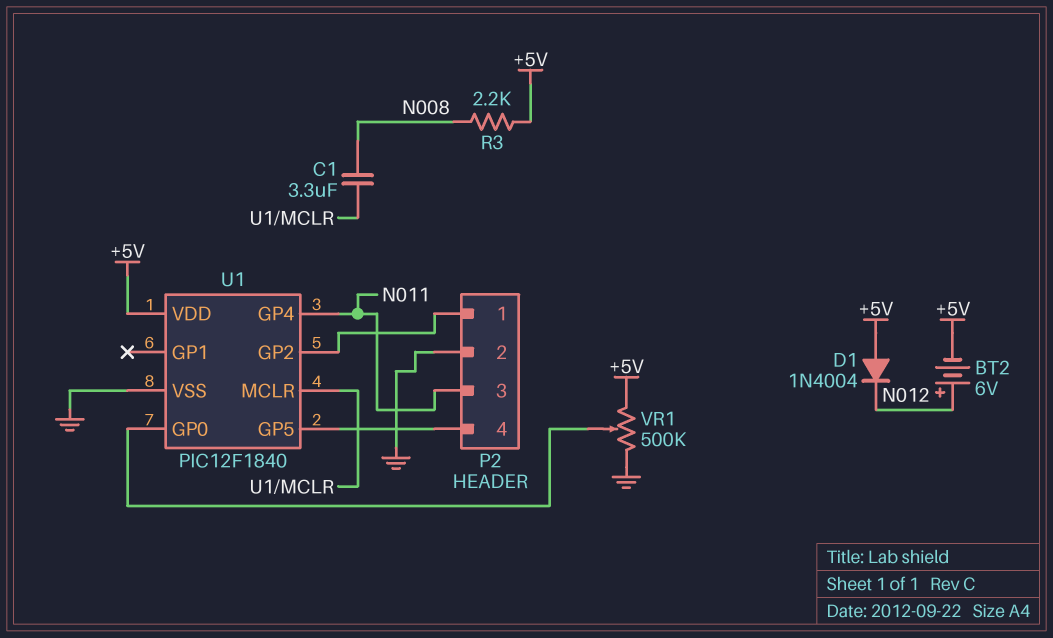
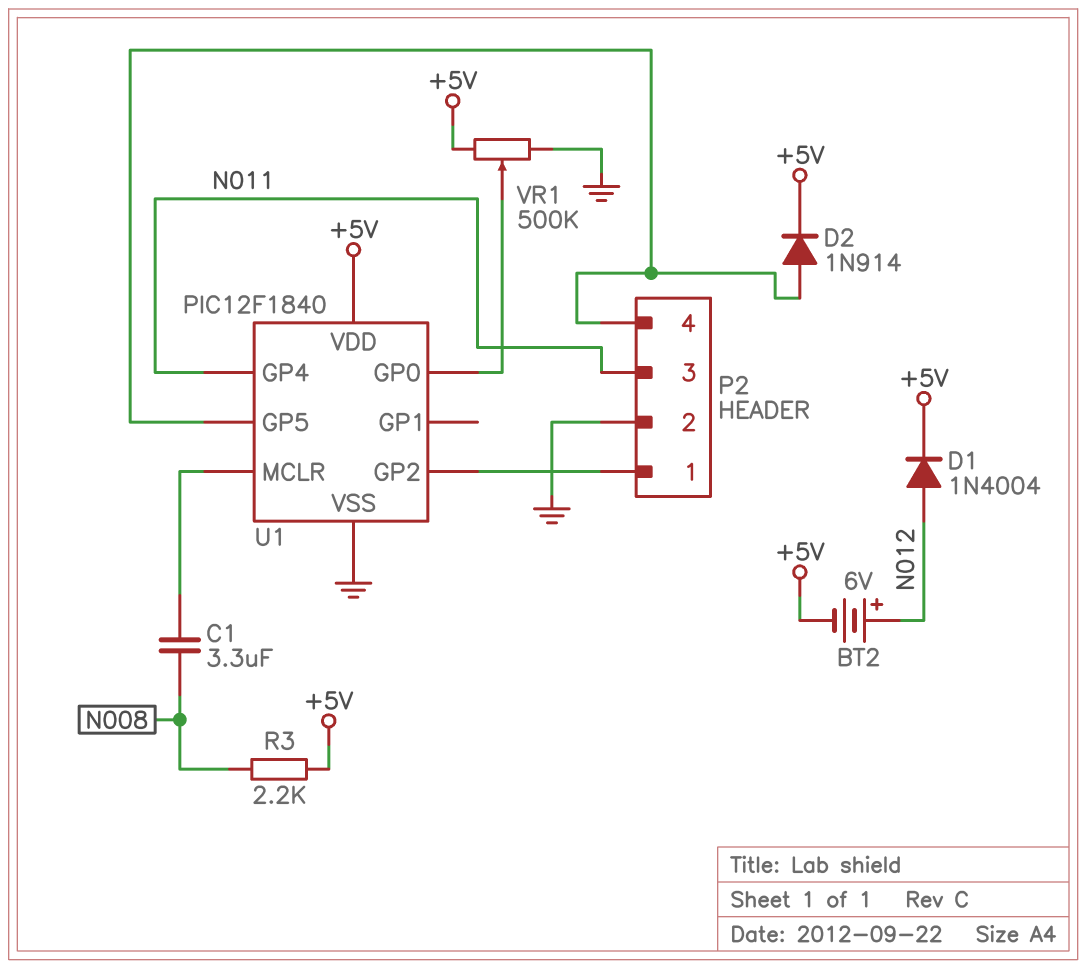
D1: diode 1N4004 (A +5V, K N012) -> diode 1N4004 (A N012, K +5V)
D2: none -> diode 1N914 (A P2/4, K +5V)

